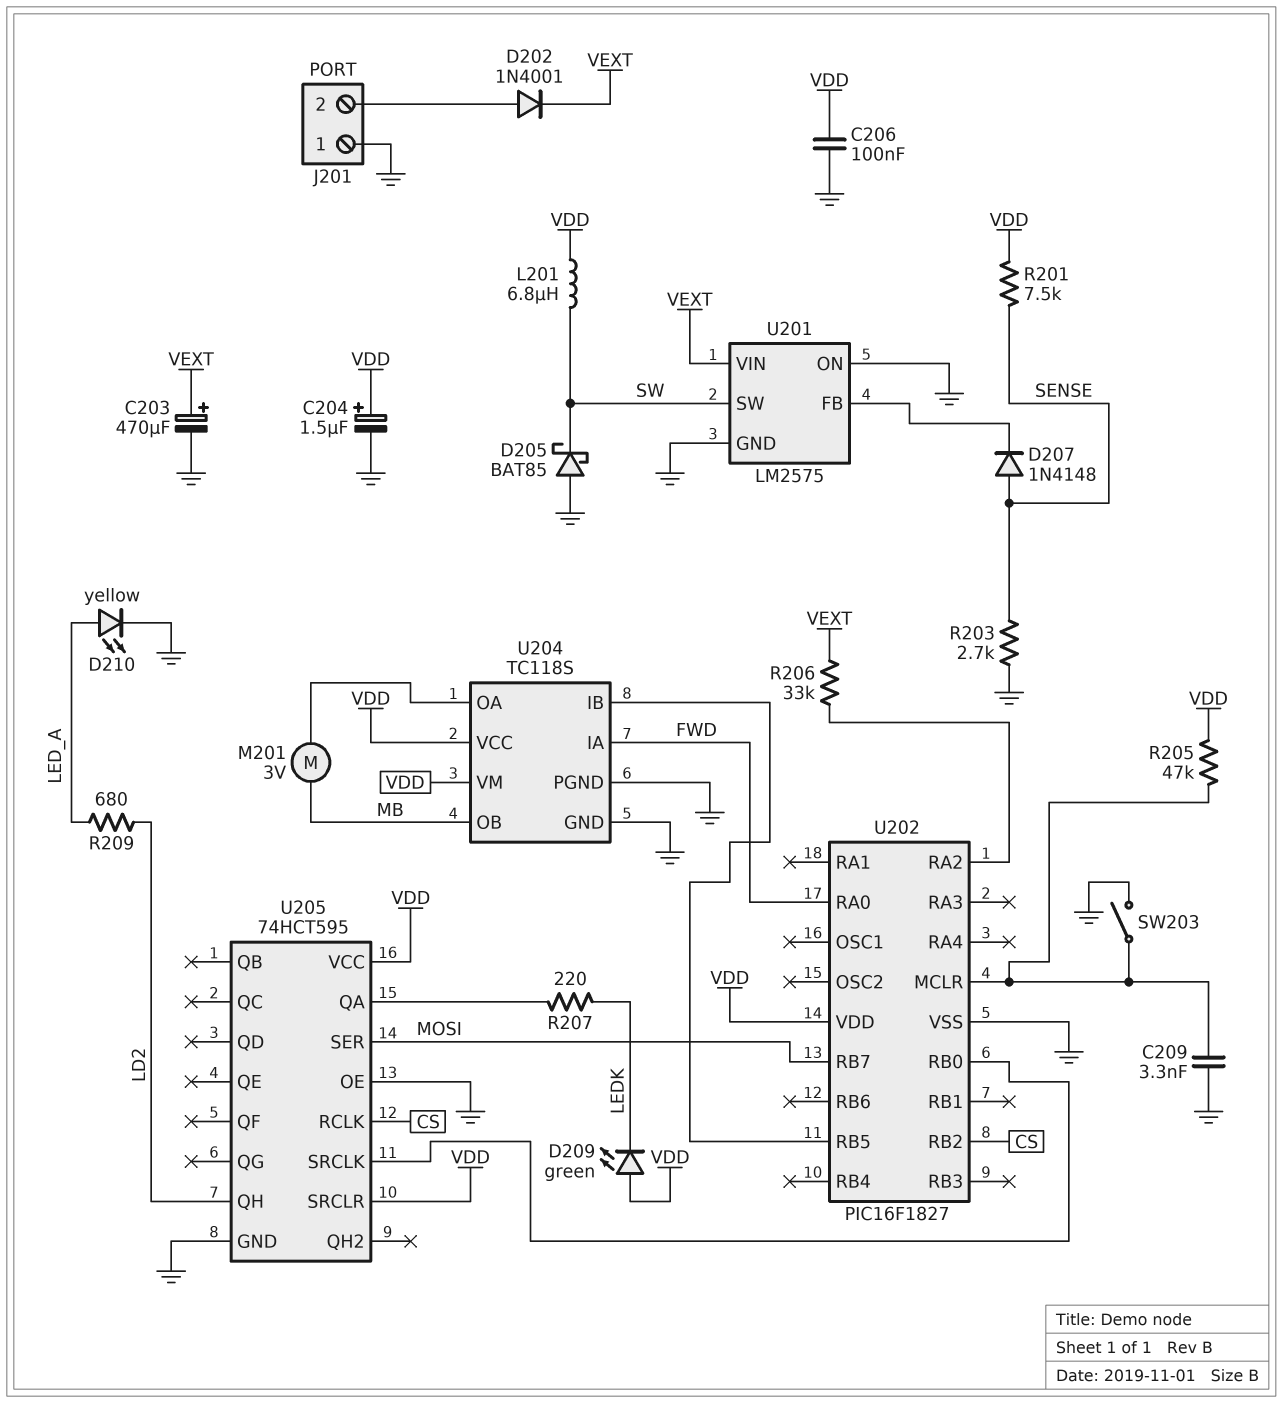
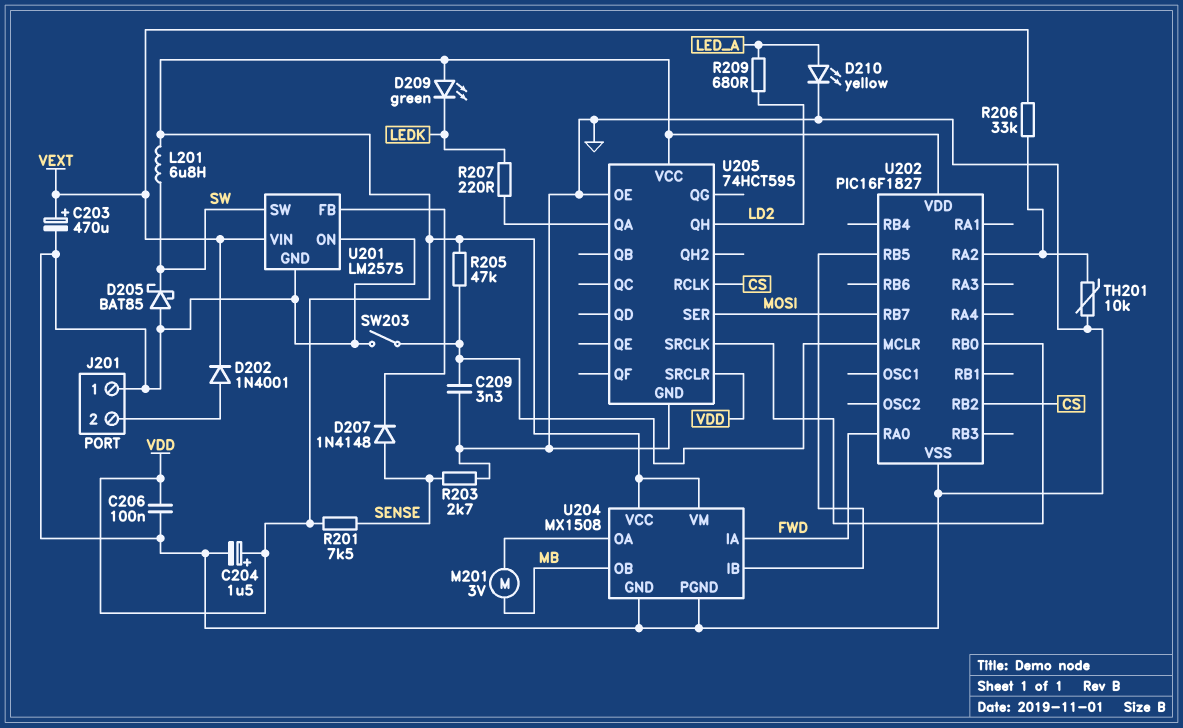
TH201: none -> 10k (GND, U202/RA2)
U204: TC118S -> MX1508

